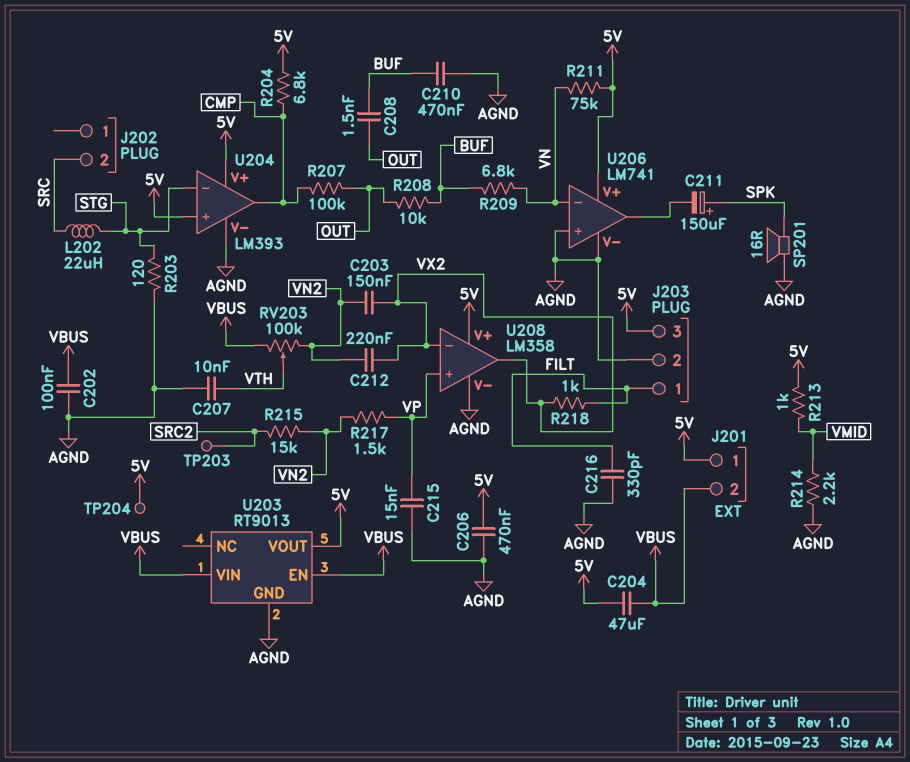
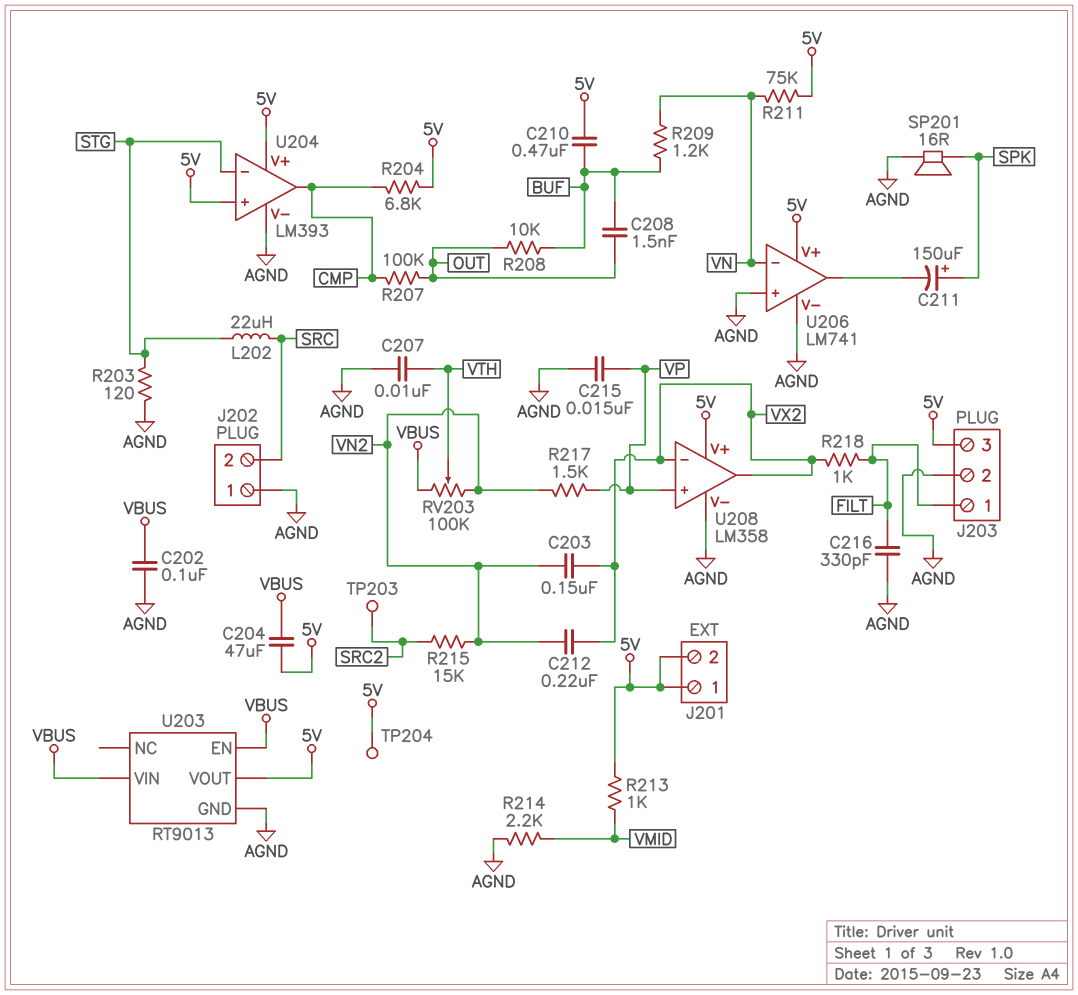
C206: 470nF (5V, AGND) -> none
C210: 470nF (AGND, BUF) -> 470nF (5V, BUF)
J201 pin 2: VBUS -> 5V
J202 pin 1: none -> AGND
R209: 6.8k (BUF, VN) -> 1.2k (BUF, VN)

